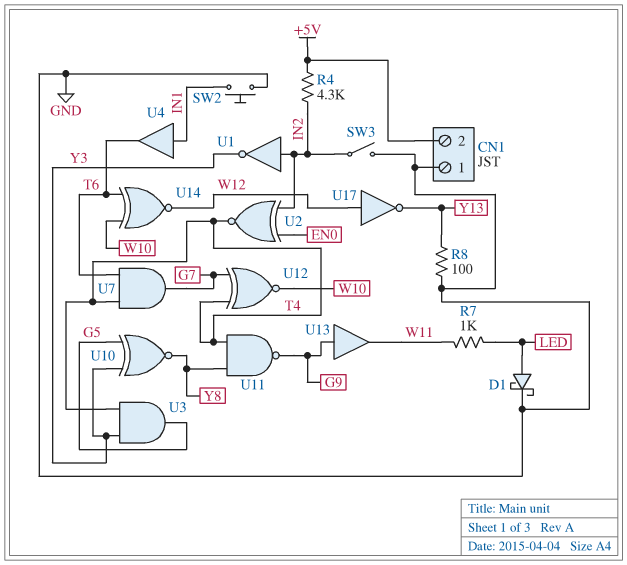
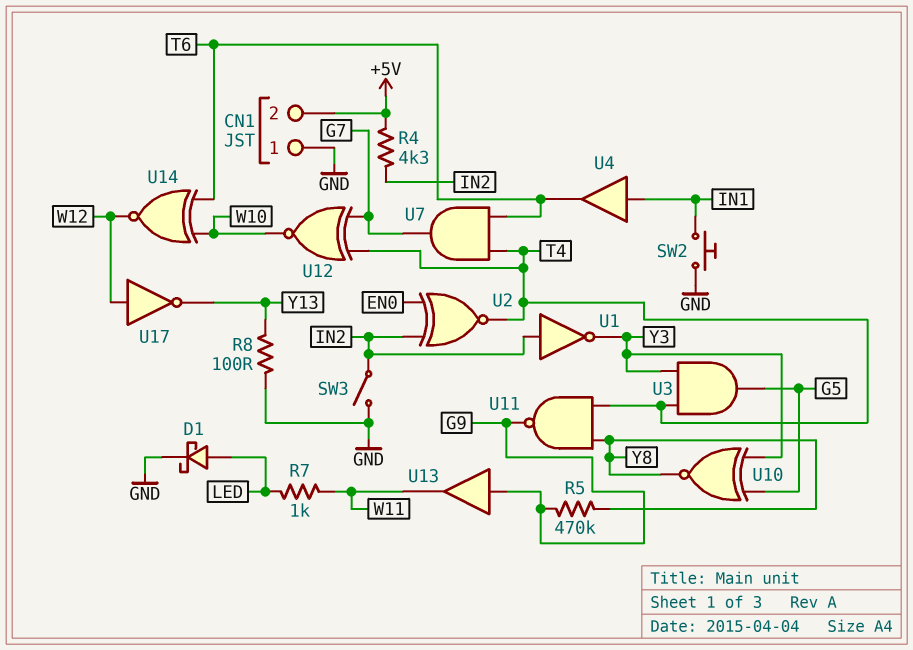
R5: none -> 470k (G9, Y8)

